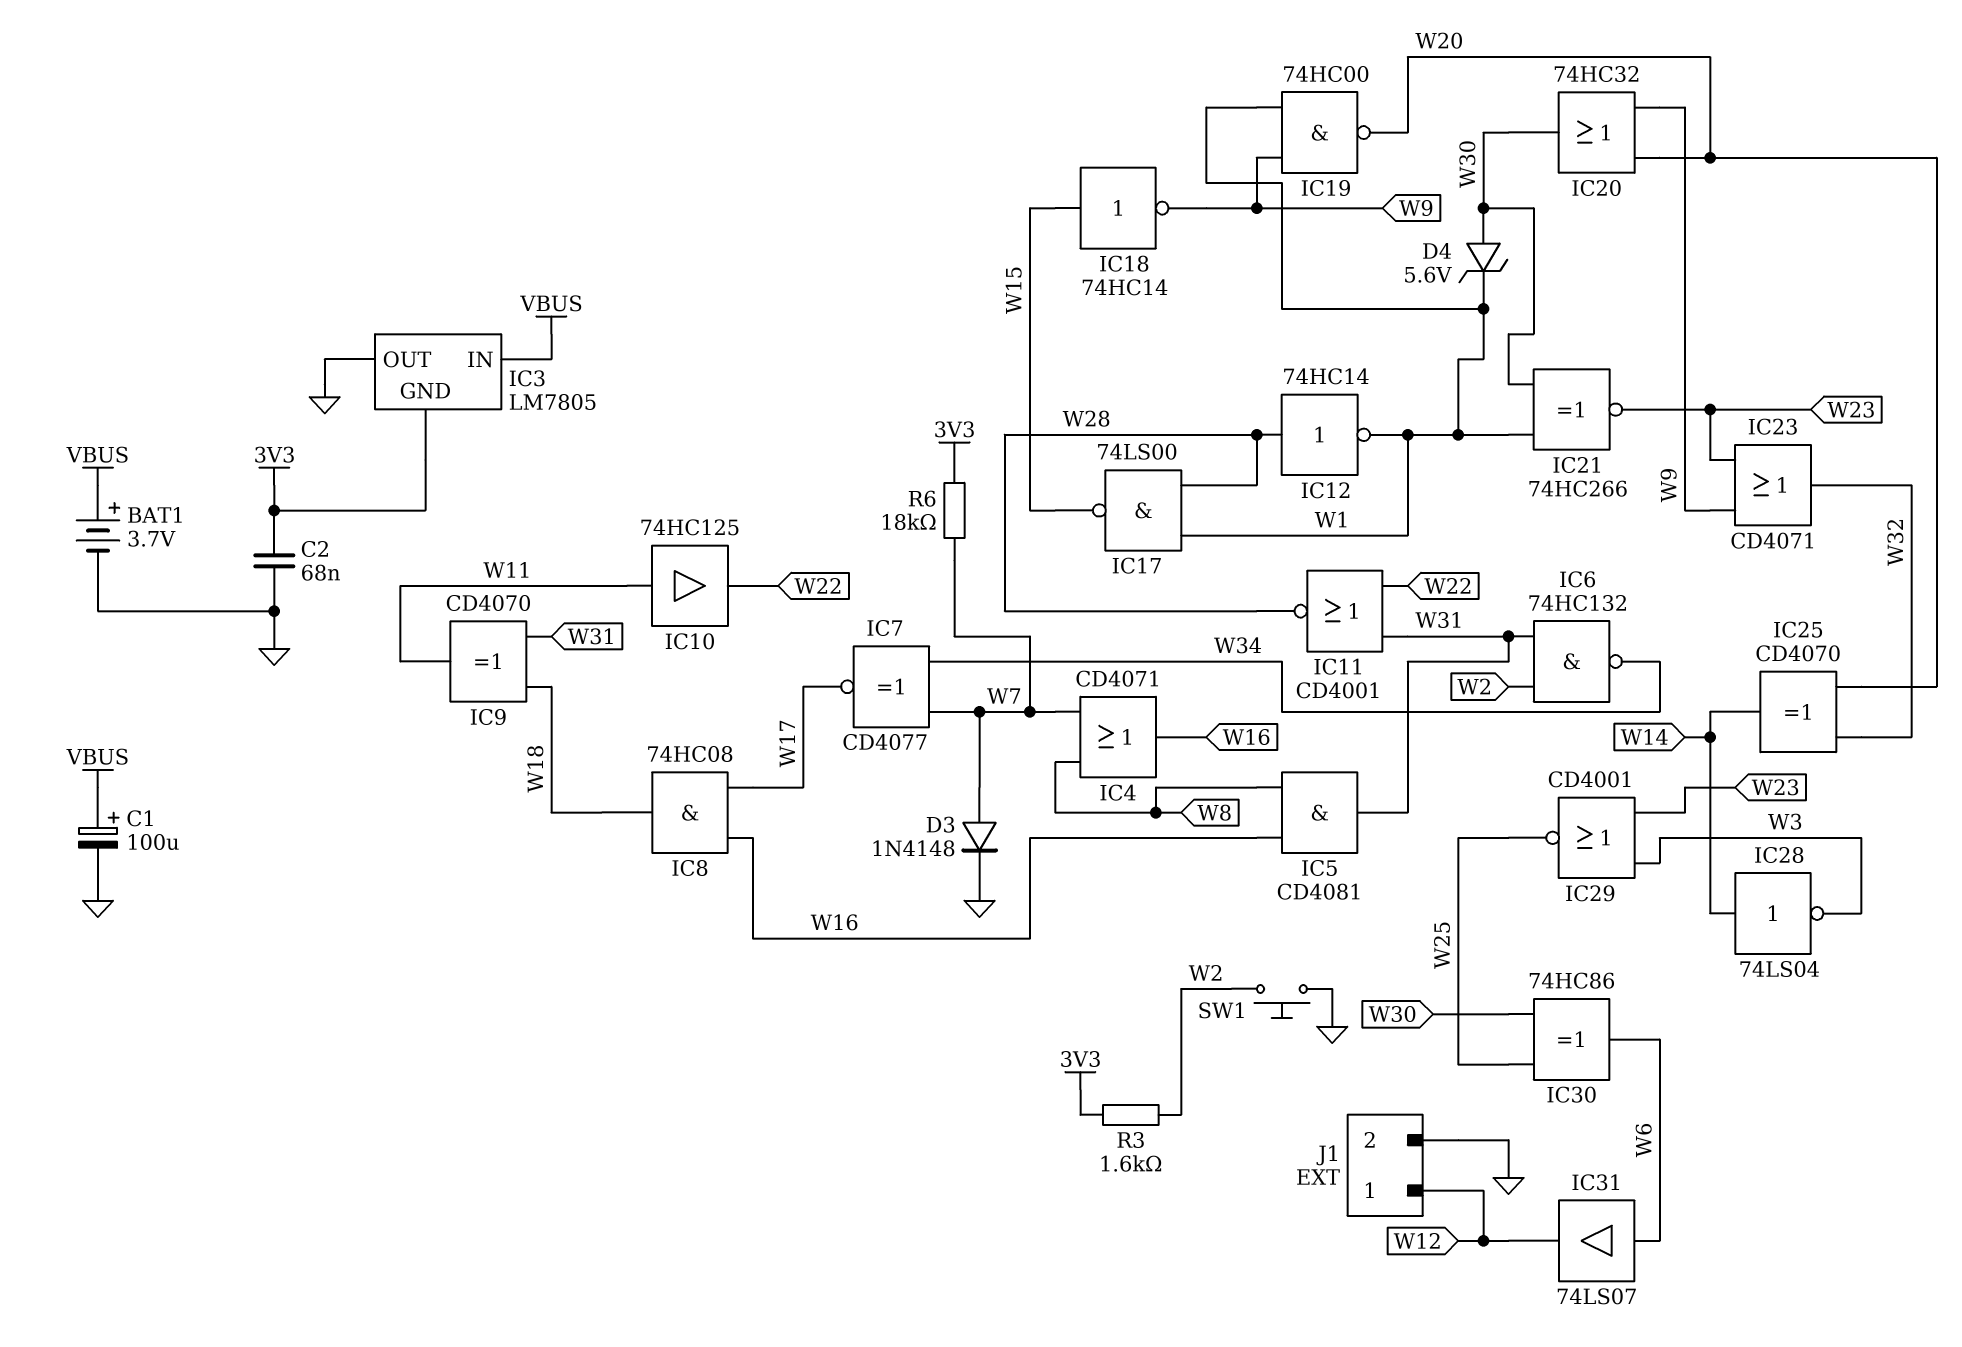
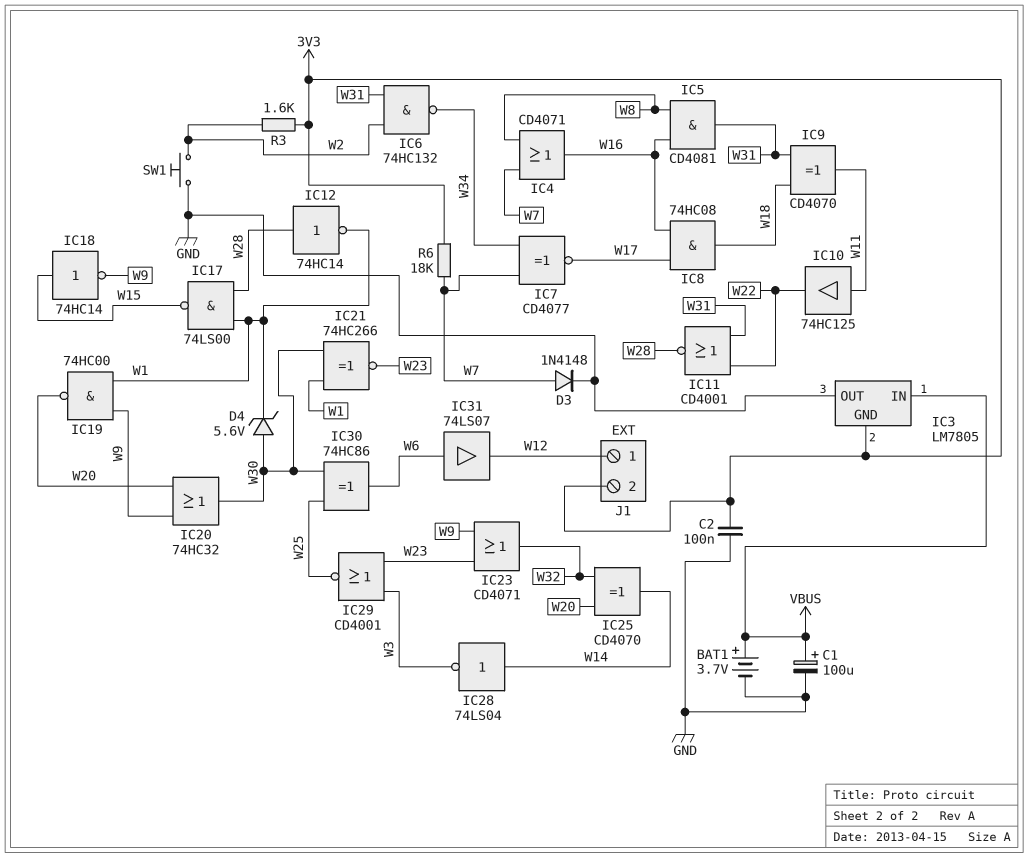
C2: 68nF (3V3, GND) -> 100nF (3V3, GND)
J1 pin 2: GND -> 3V3

